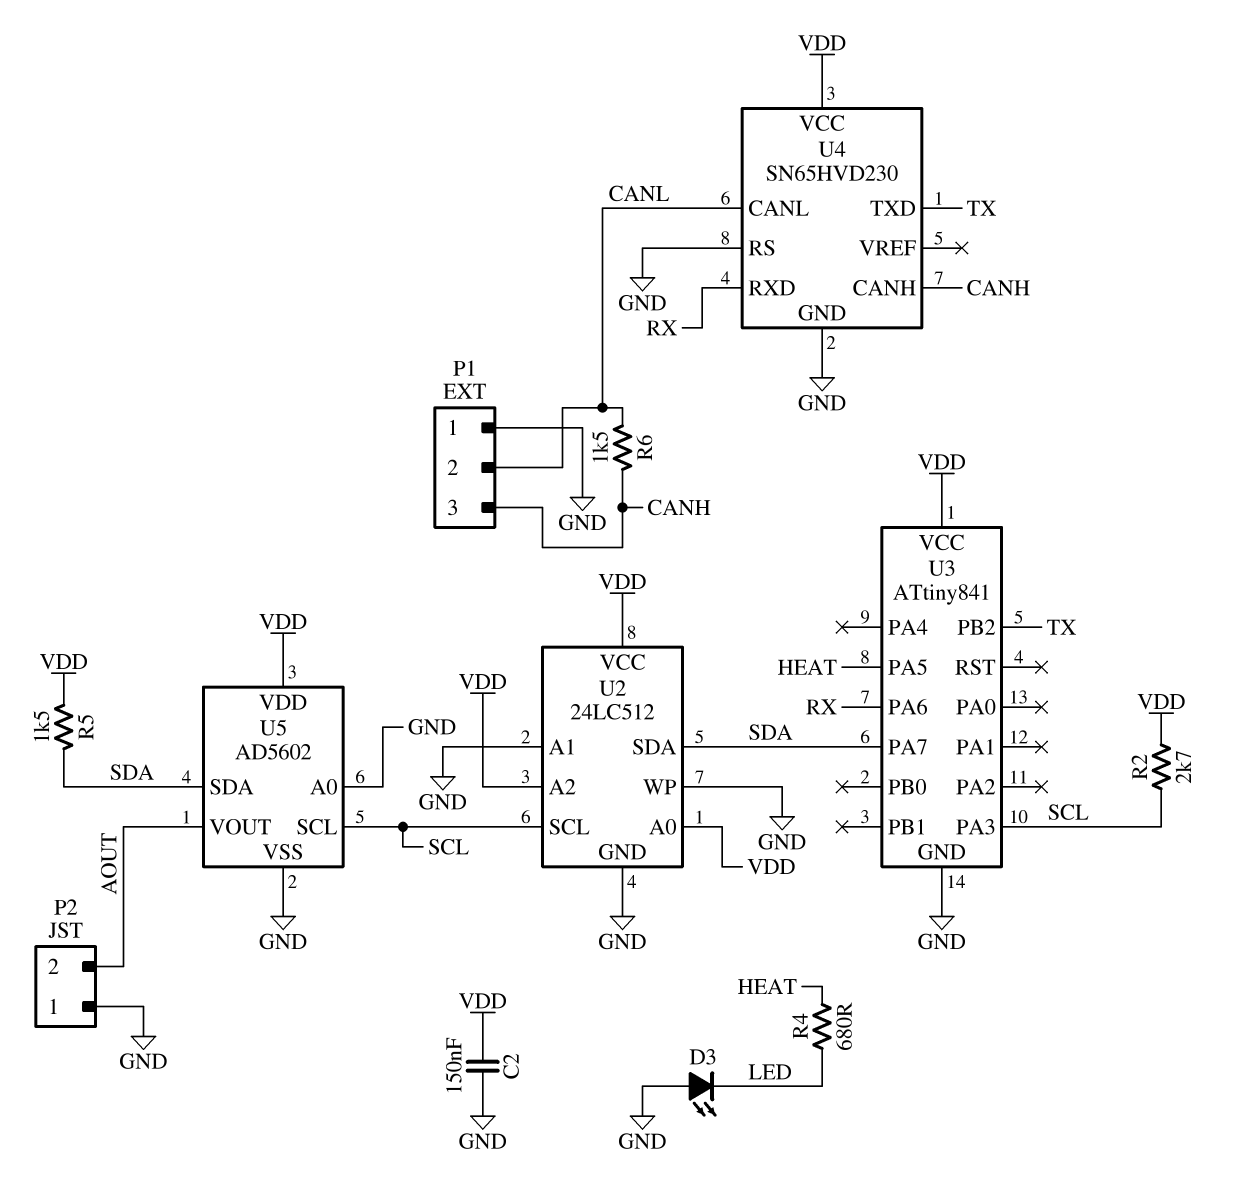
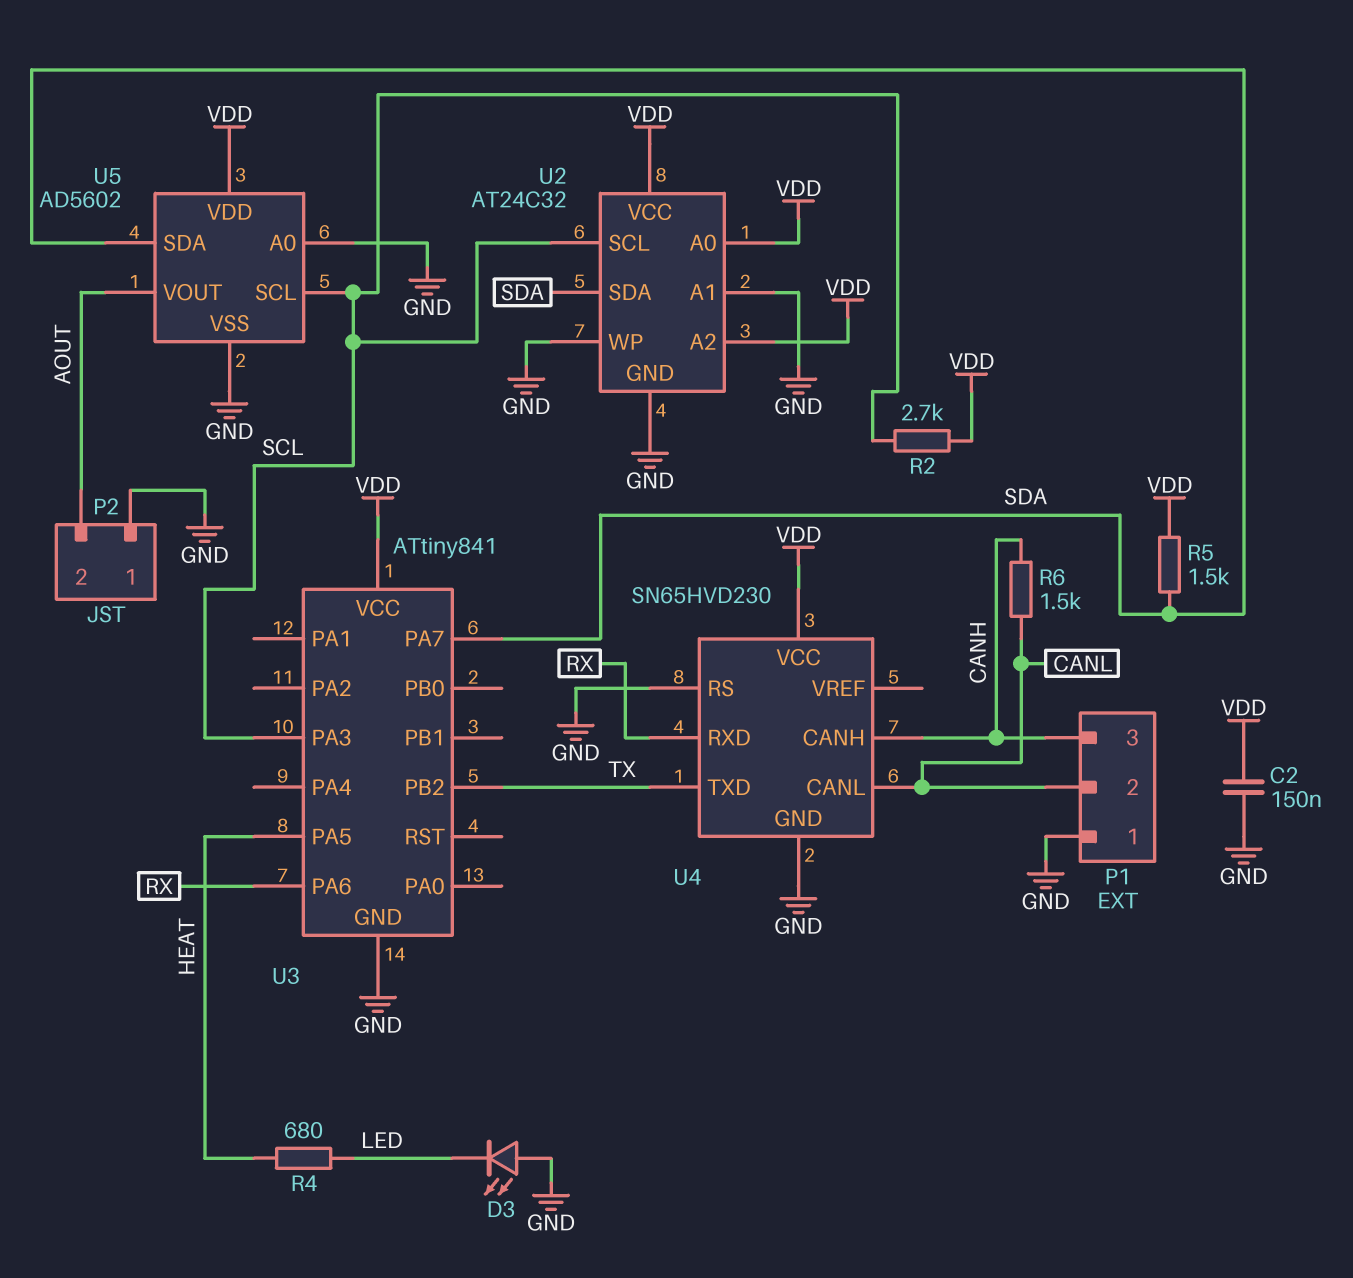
U2: 24LC512 -> AT24C32

